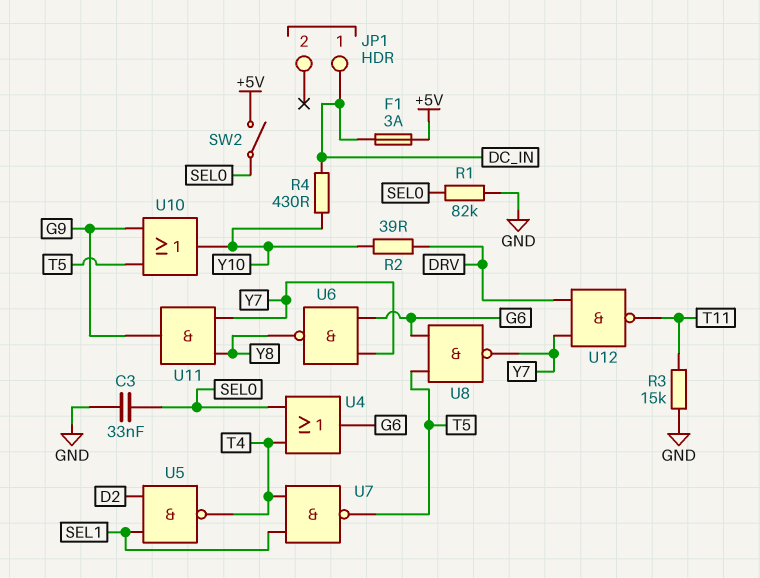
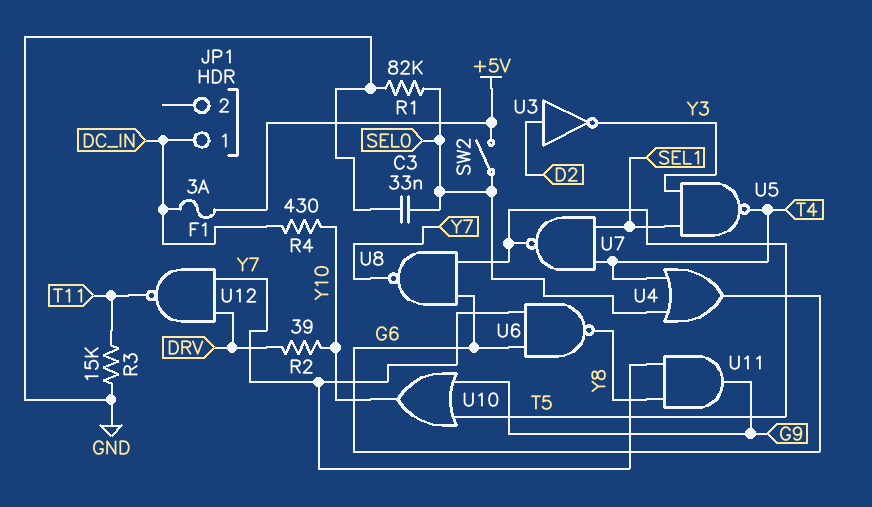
U3: none -> NOT (in D2, out Y3)
U5: NAND (in D2, in SEL1, out T4) -> NAND (in SEL1, in Y3, out T4)

